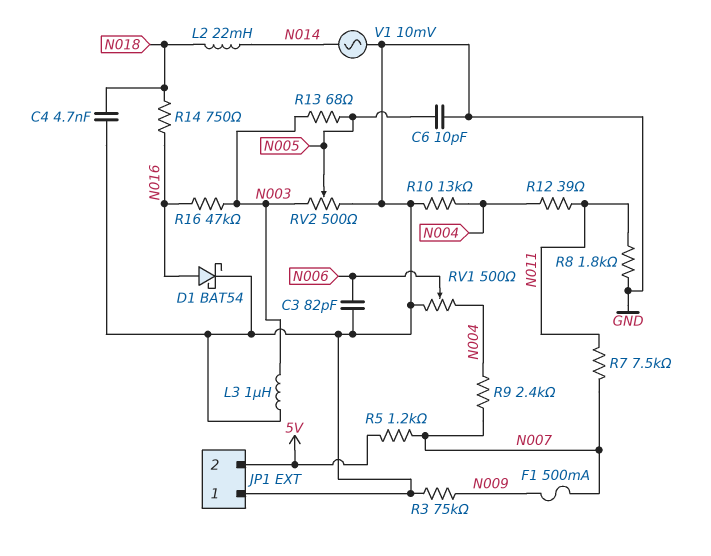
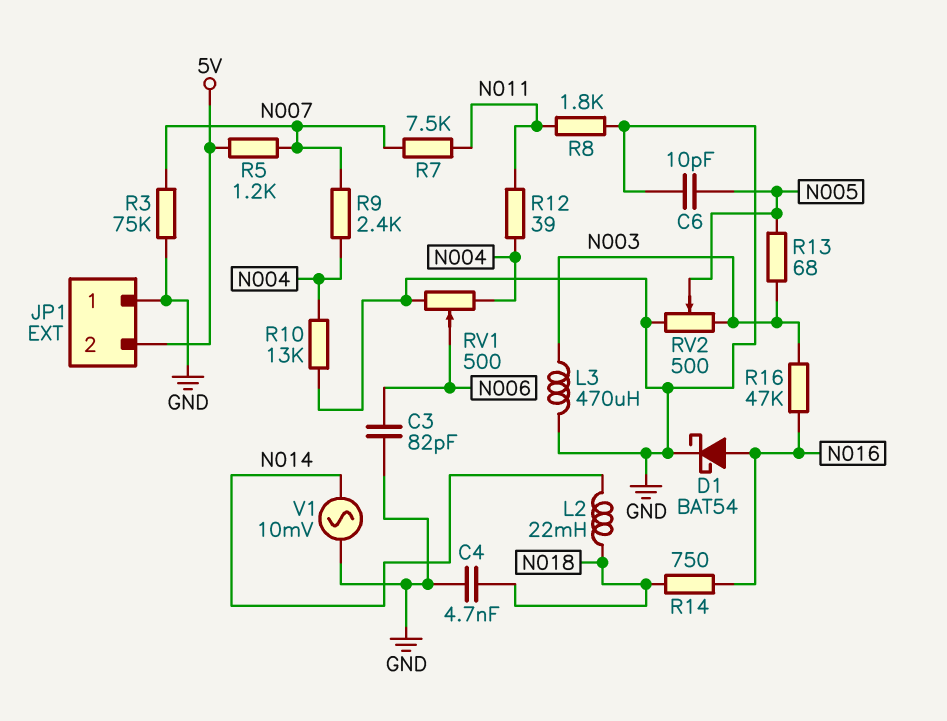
F1: 500mA (N007, N009) -> none
L3: 1uH (GND, N003) -> 470uH (GND, N003)
R3: 75k (GND, N009) -> 75k (GND, N007)

